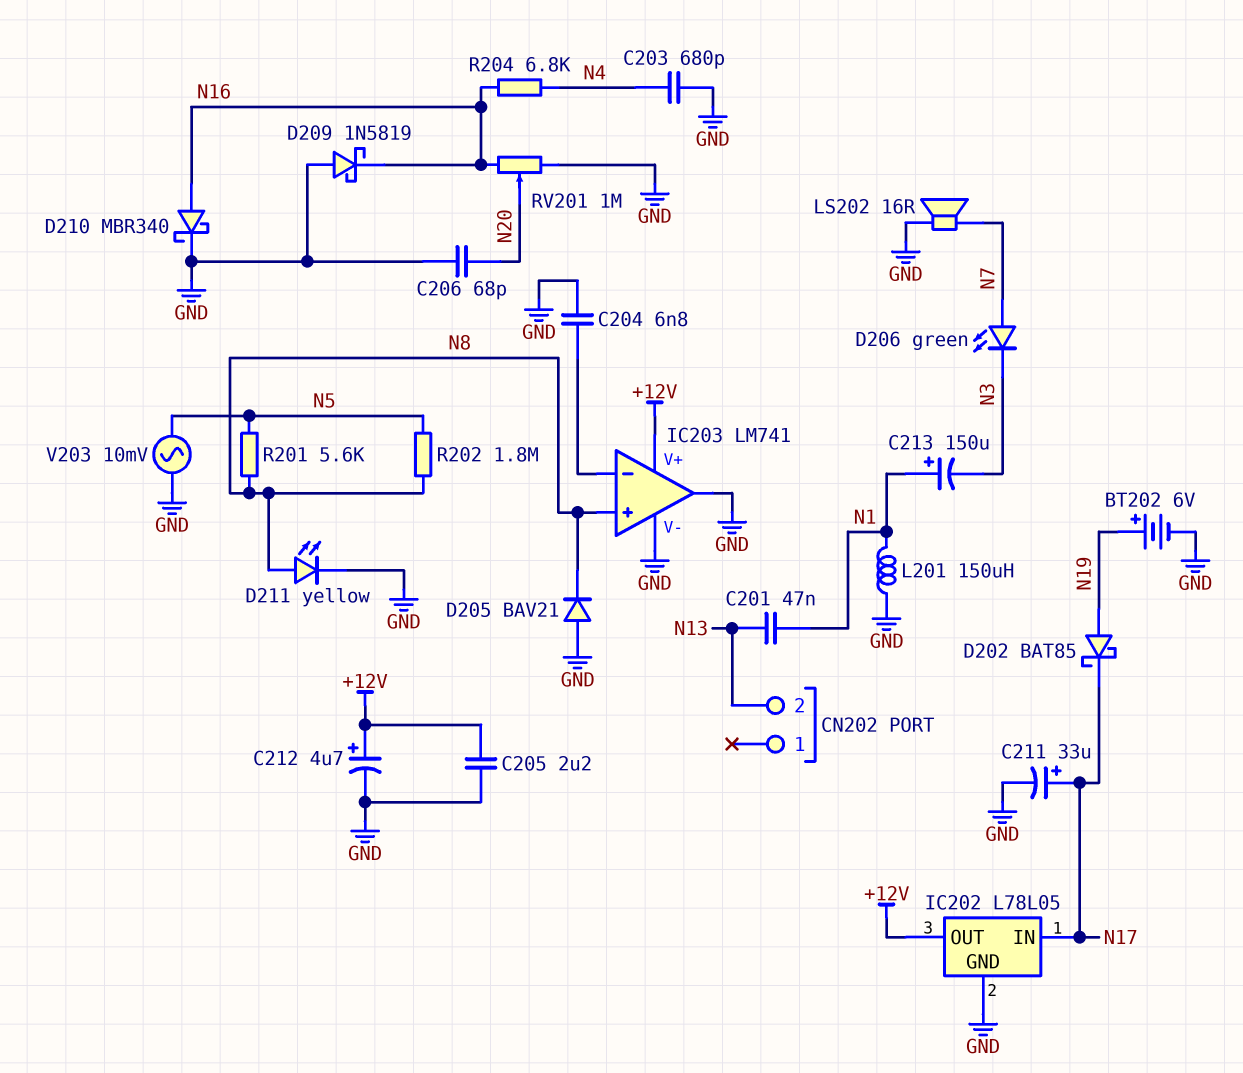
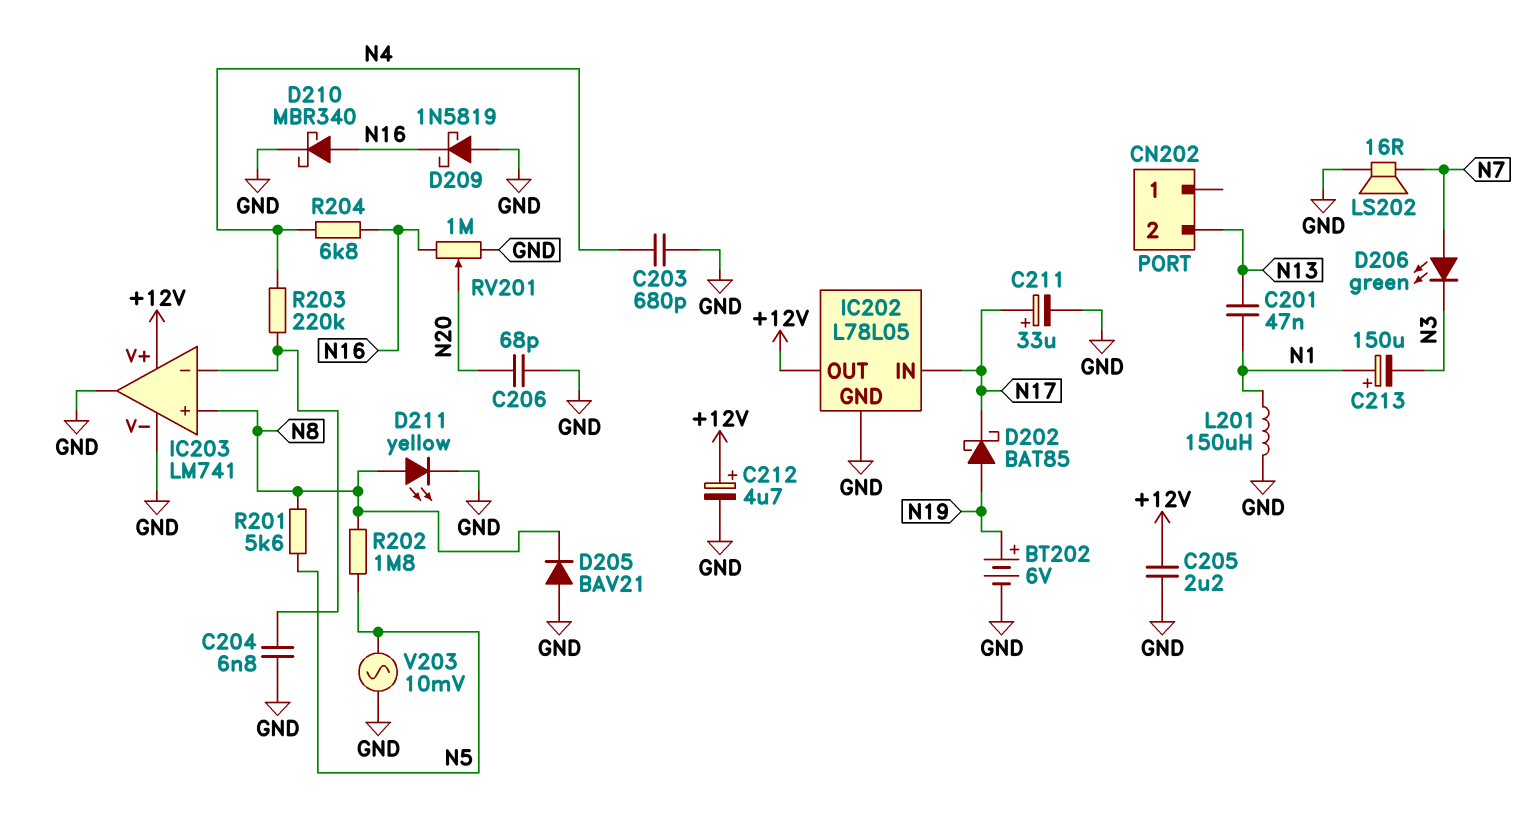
R203: none -> 220k (IC203/in-, N4)

